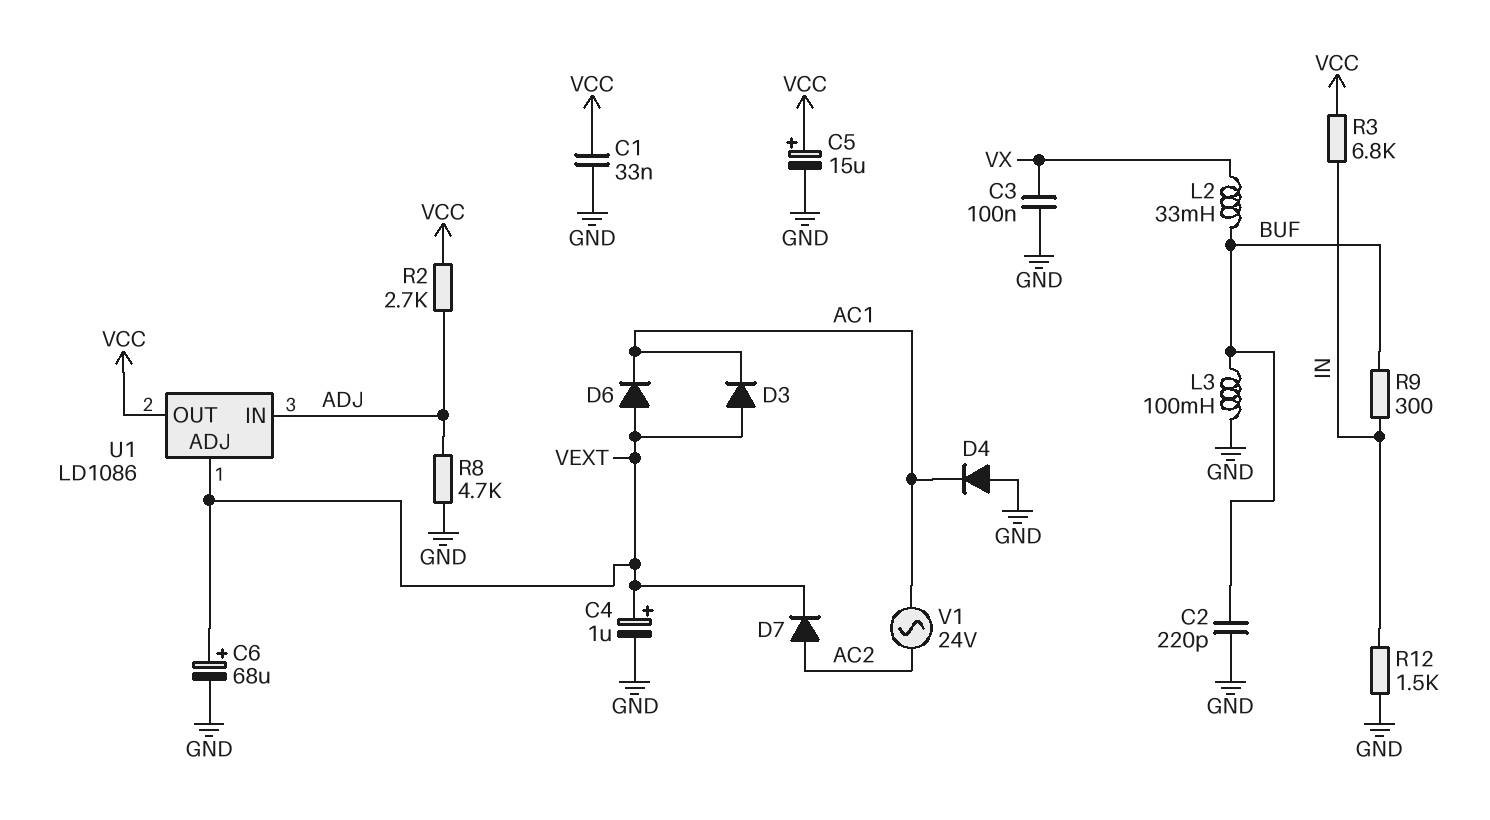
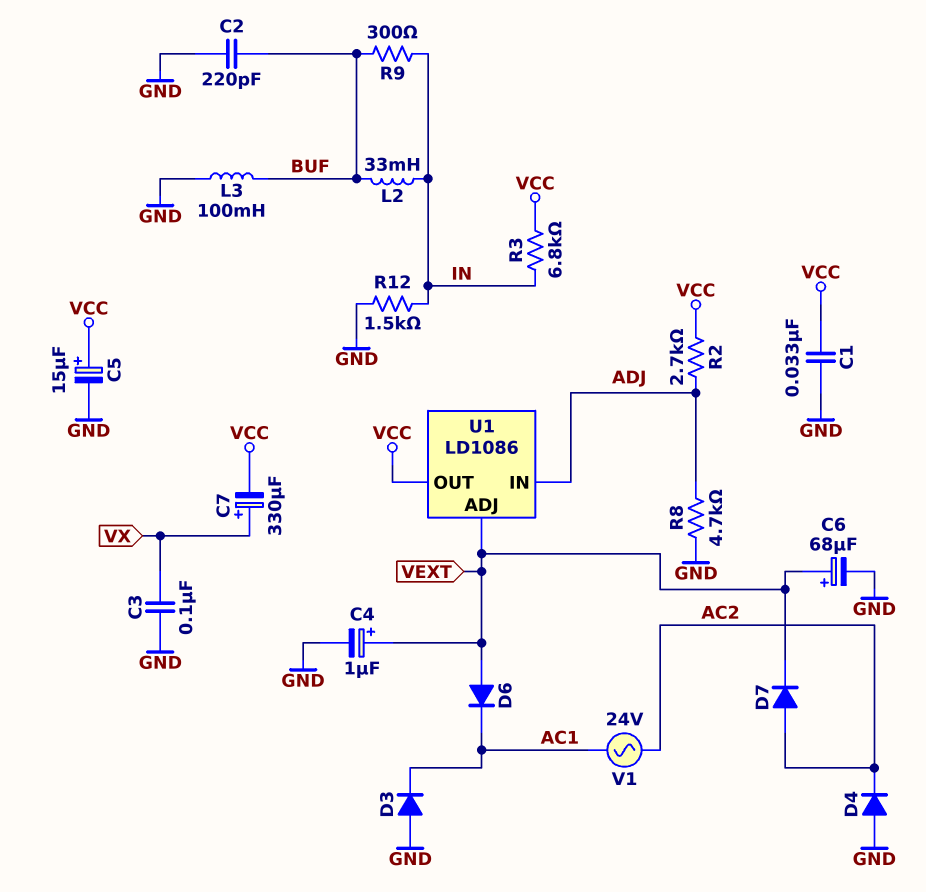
C7: none -> 330uF (plus VX, minus VCC)
D3: diode (A VEXT, K AC1) -> diode (A GND, K AC1)
D4: diode (A GND, K AC1) -> diode (A GND, K AC2)
L2: 33mH (BUF, VX) -> 33mH (BUF, IN)

